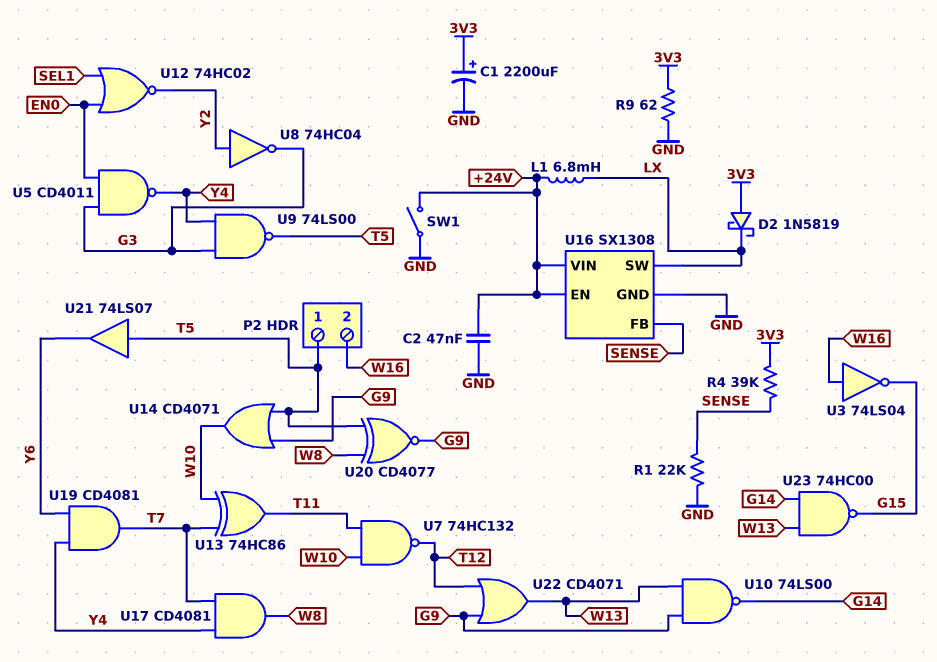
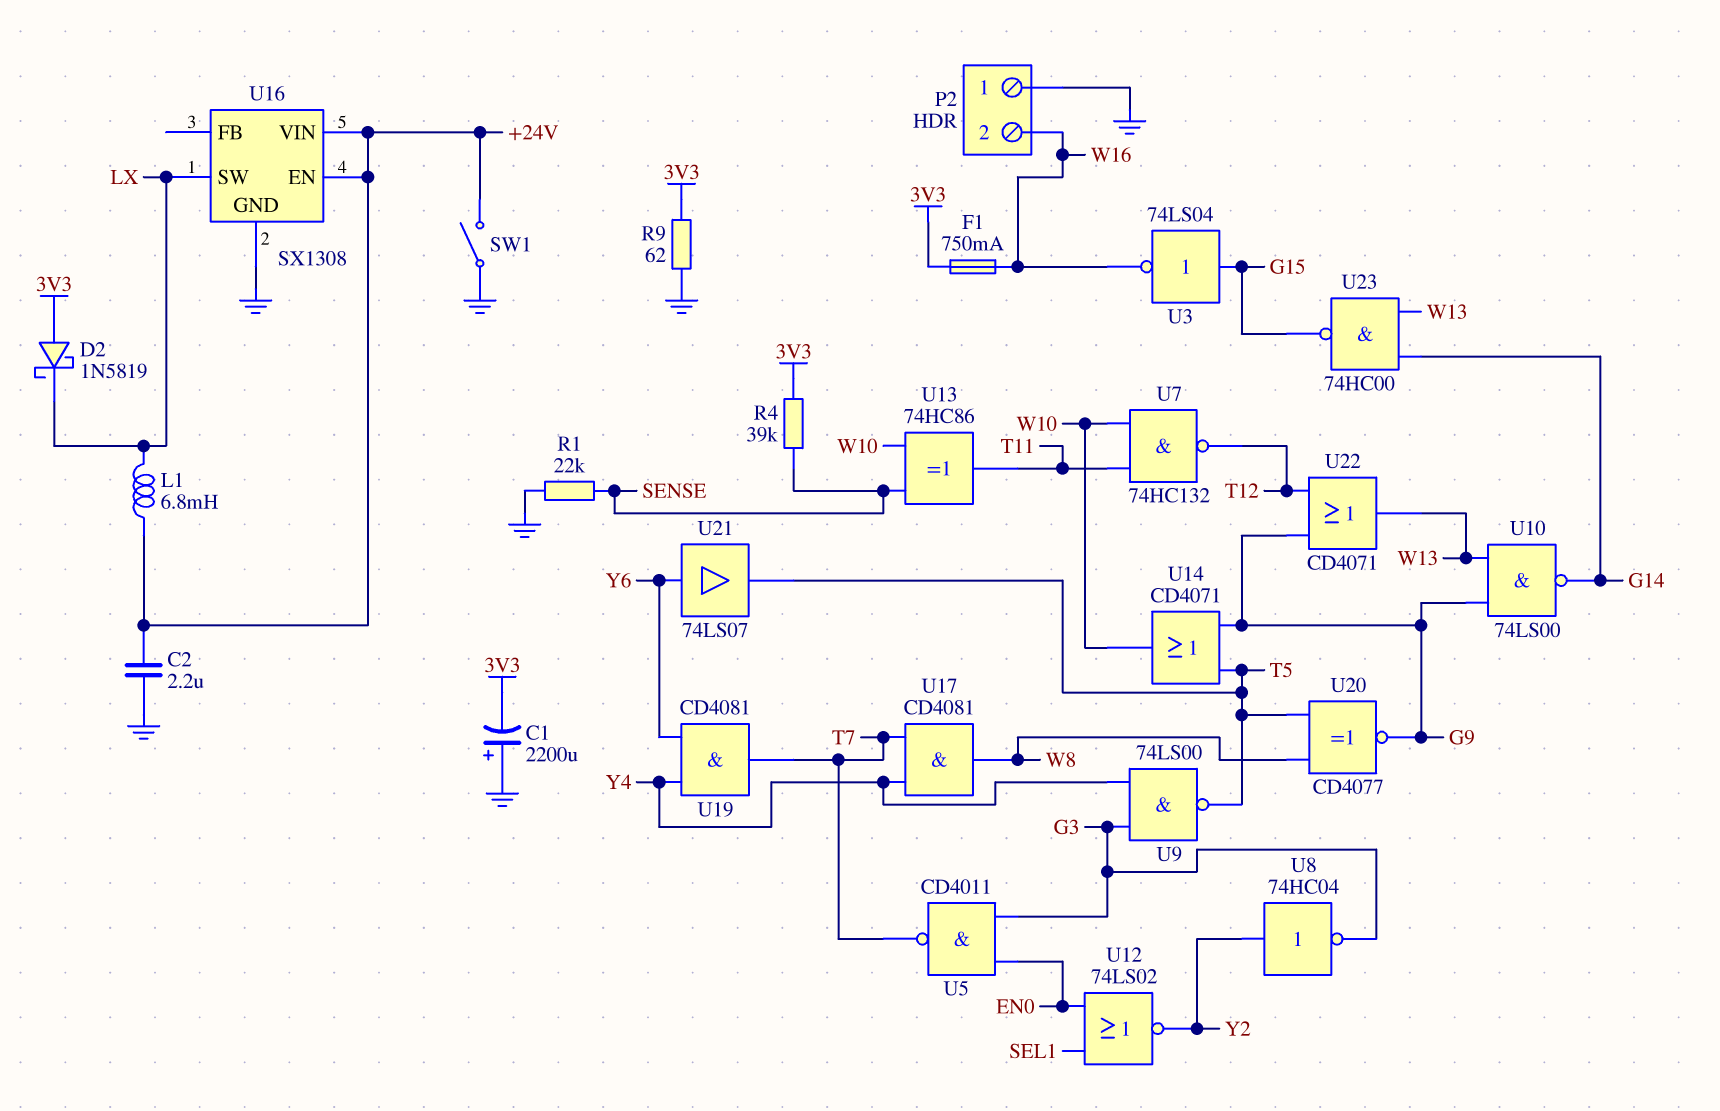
C1: 2200uF (plus 3V3, minus GND) -> 2200uF (plus GND, minus 3V3)
C2: 47nF (+24V, GND) -> 2.2uF (+24V, GND)
F1: none -> 750mA (3V3, W16)
P2 pin 1: T5 -> GND
U3: NOT 74LS04 (in W16, out G15) -> NOT 74LS04 (in G15, out W16)
U5: NAND CD4011 (in EN0, in G3, out Y4) -> NAND CD4011 (in EN0, in G3, out T7)
U12: NOR 74HC02 (in EN0, in SEL1, out Y2) -> NOR 74LS02 (in EN0, in SEL1, out Y2)
U13: XOR 74HC86 (in T7, in W10, out T11) -> XOR 74HC86 (in SENSE, in W10, out T11)
U16 pin FB: SENSE -> none
U21: buffer 74LS07 (in T5, out Y6) -> buffer 74LS07 (in Y6, out T5)

